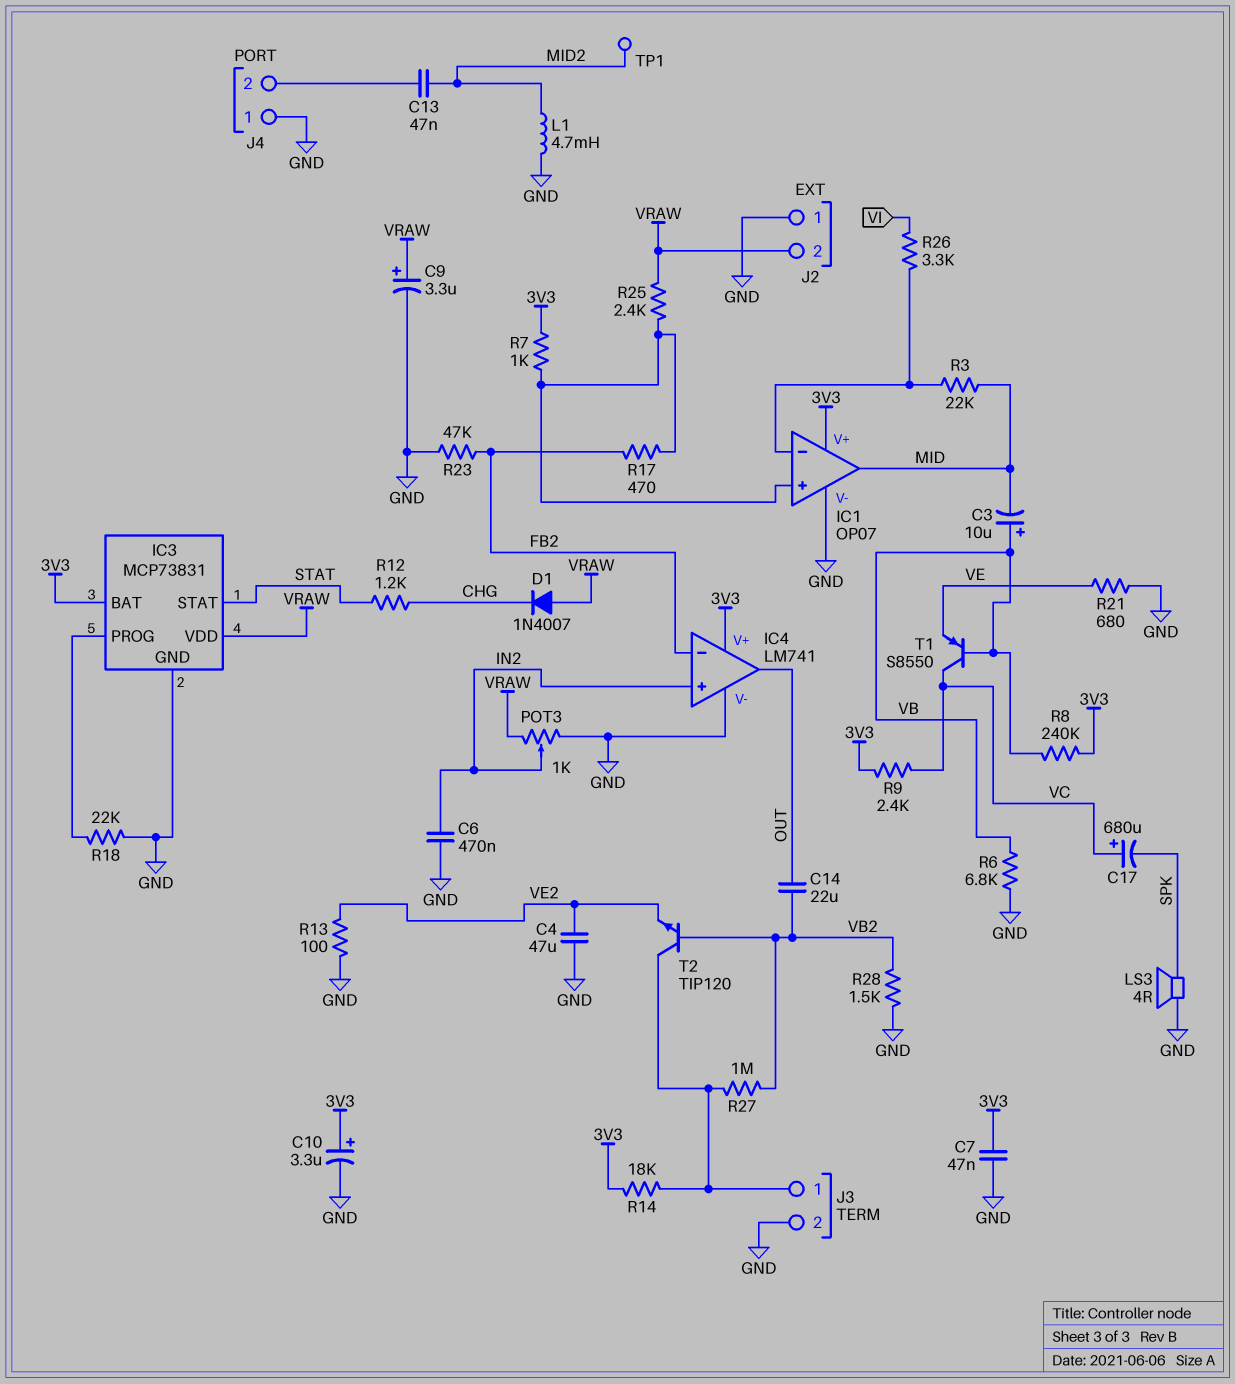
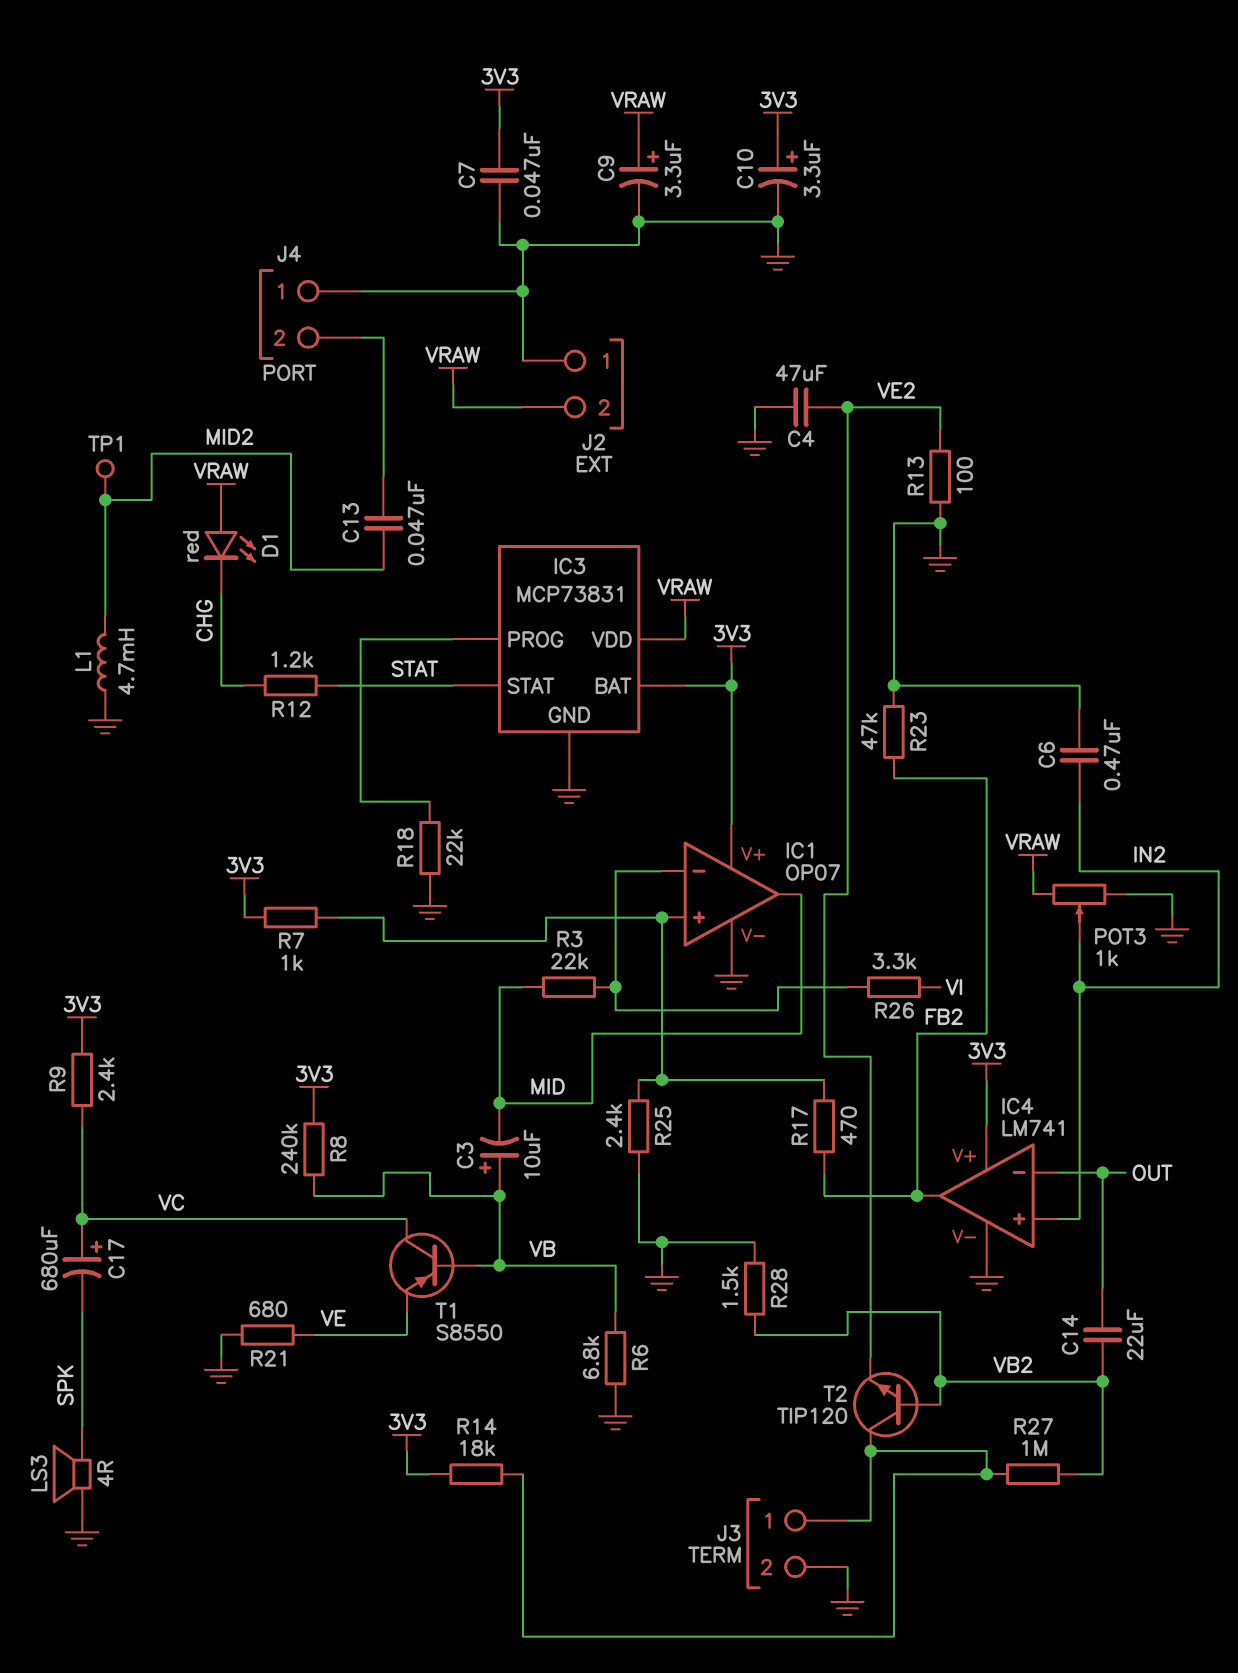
D1: diode 1N4007 (A VRAW, K CHG) -> LED red (A VRAW, K CHG)
IC4 pin in-: FB2 -> OUT
IC4 pin out: OUT -> FB2
R25: 2.4k (IC1/in+, VRAW) -> 2.4k (GND, IC1/in+)

